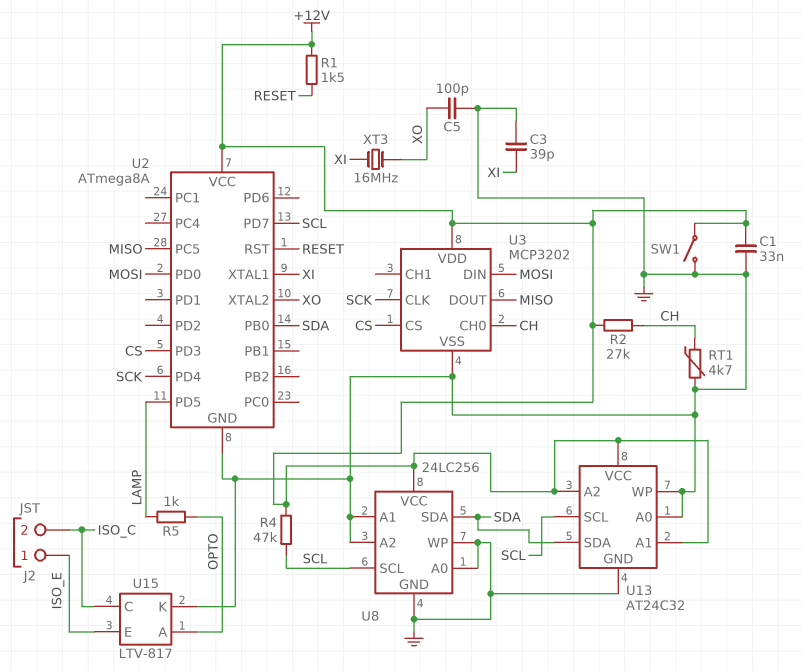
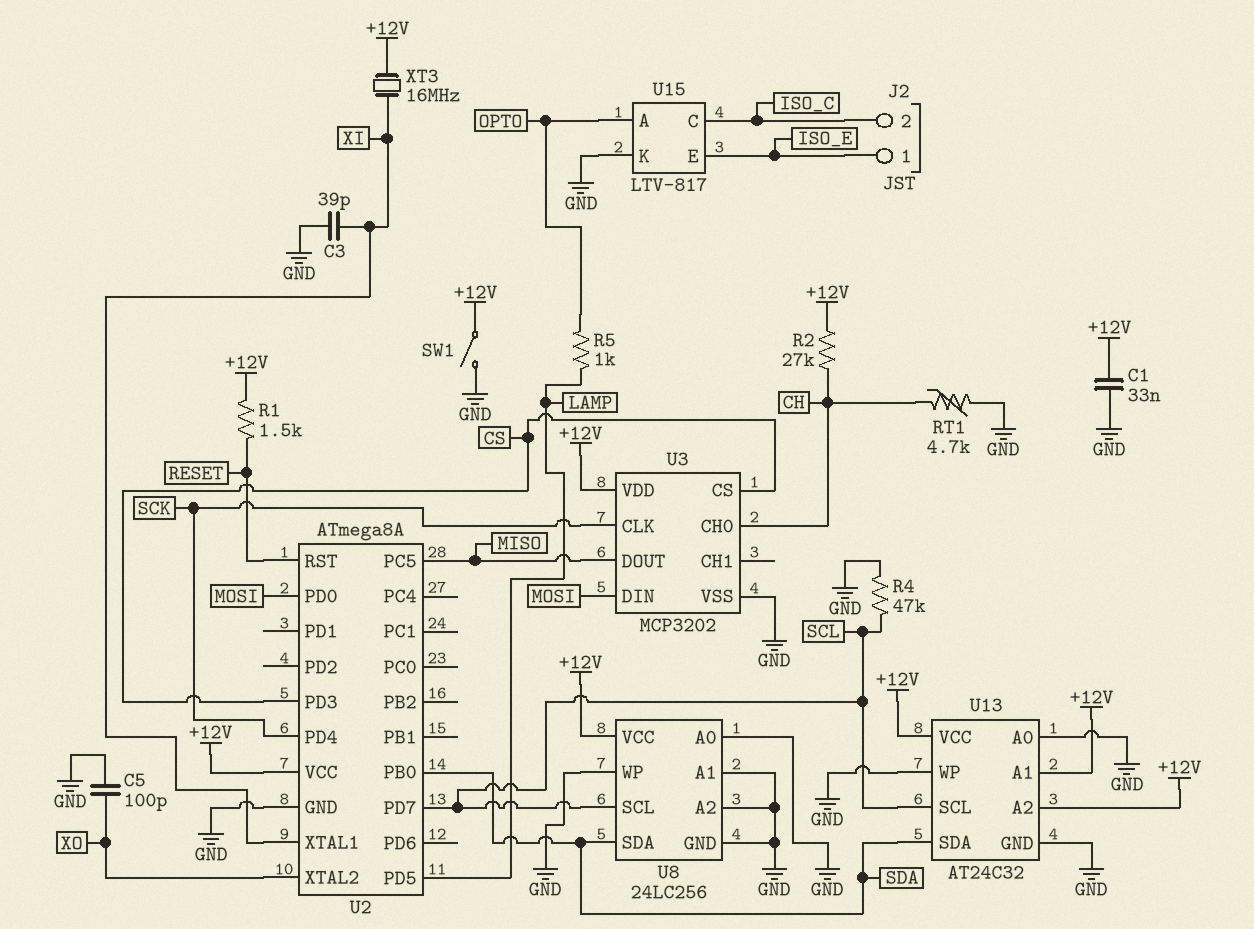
R4: 47k (+12V, SCL) -> 47k (GND, SCL)
XT3: 16MHz (XI, XO) -> 16MHz (+12V, XI)

